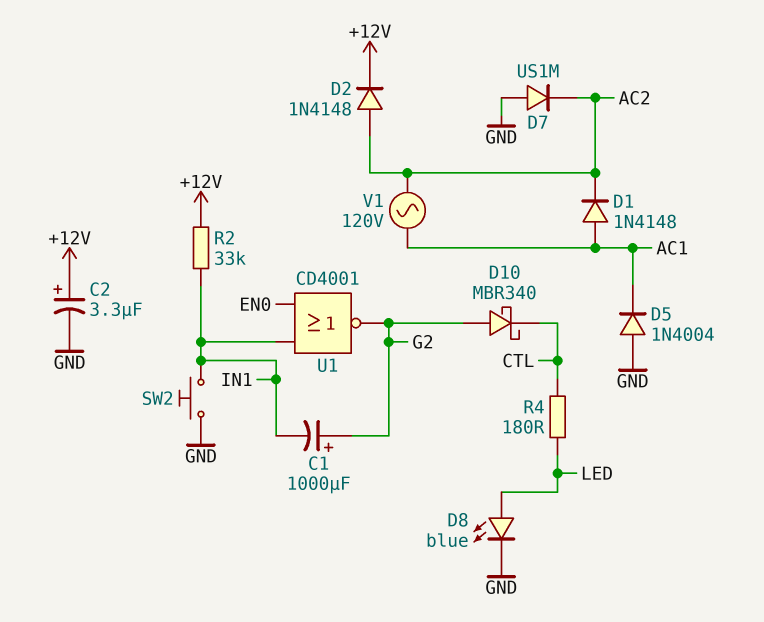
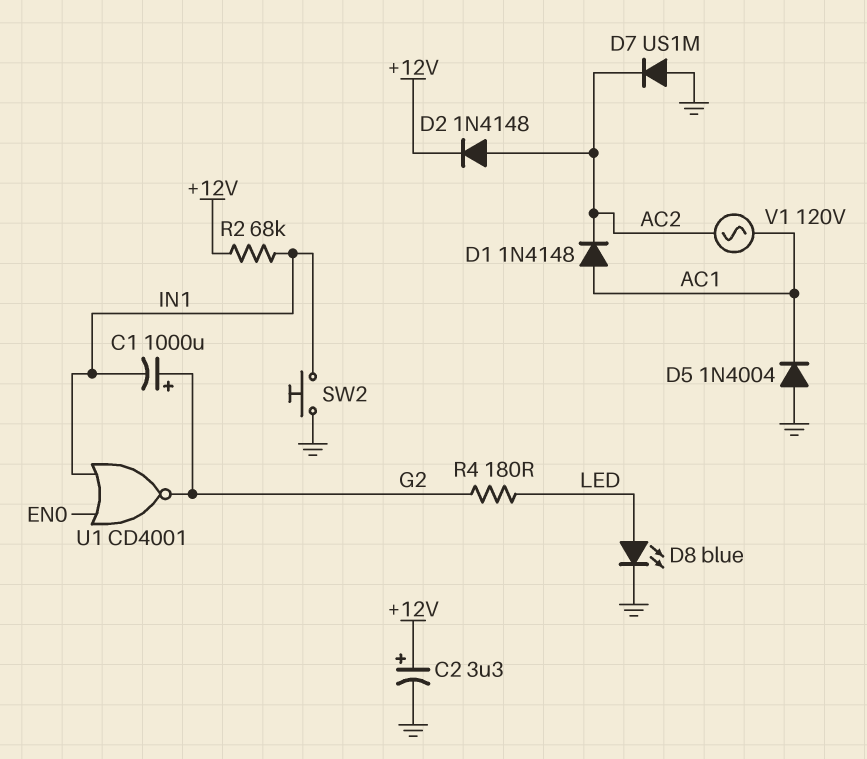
D10: schottky MBR340 (A G2, K CTL) -> none
R2: 33k (+12V, IN1) -> 68k (+12V, IN1)
R4: 180 (CTL, LED) -> 180 (G2, LED)

